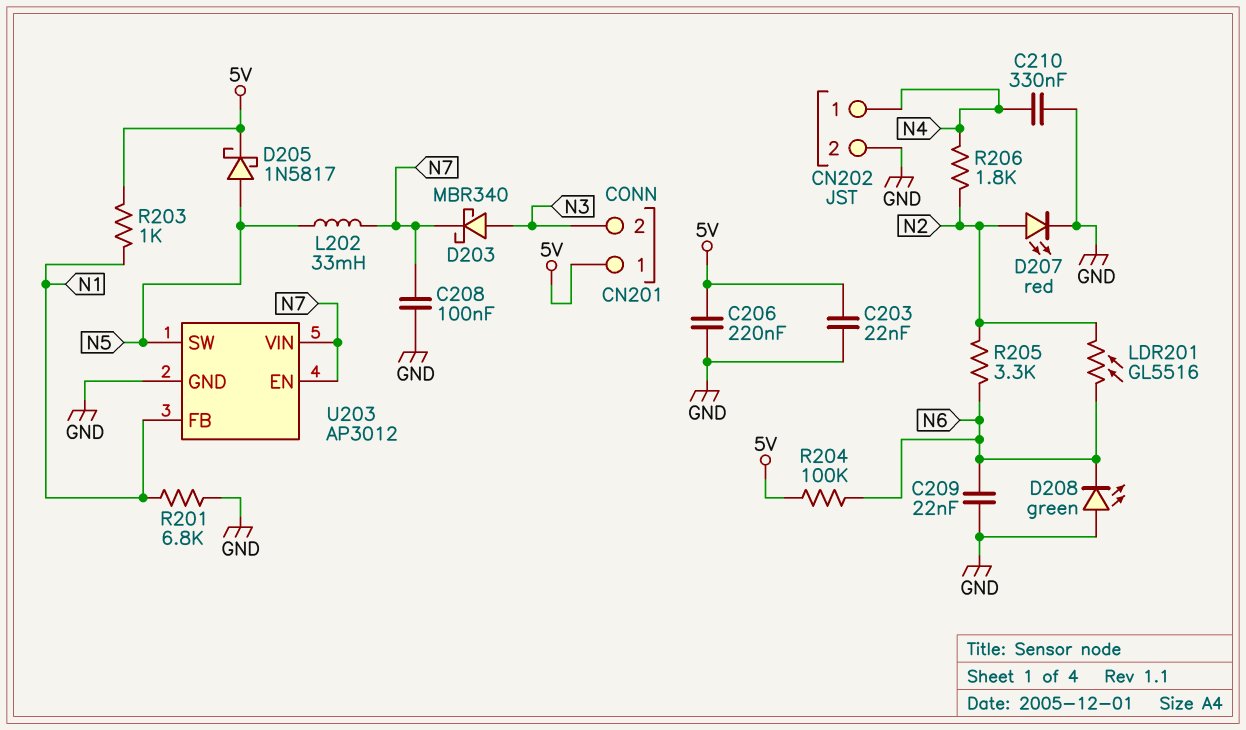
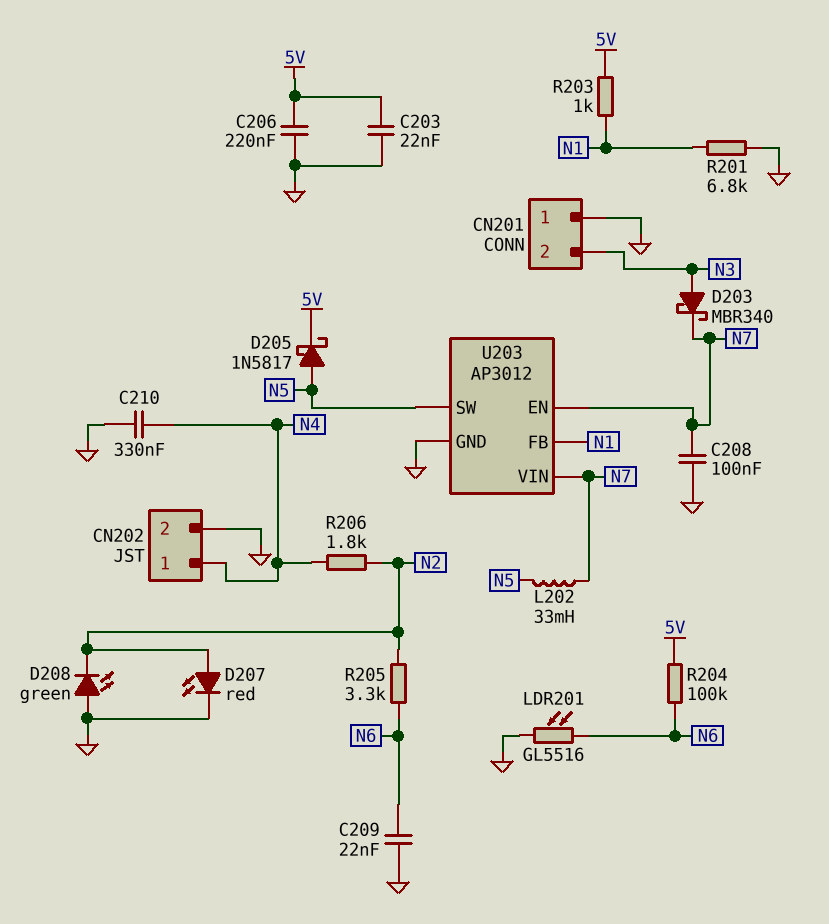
CN201 pin 1: 5V -> GND
D208: LED green (A GND, K N6) -> LED green (A GND, K N2)
LDR201: GL5516 (N2, N6) -> GL5516 (GND, N6)

